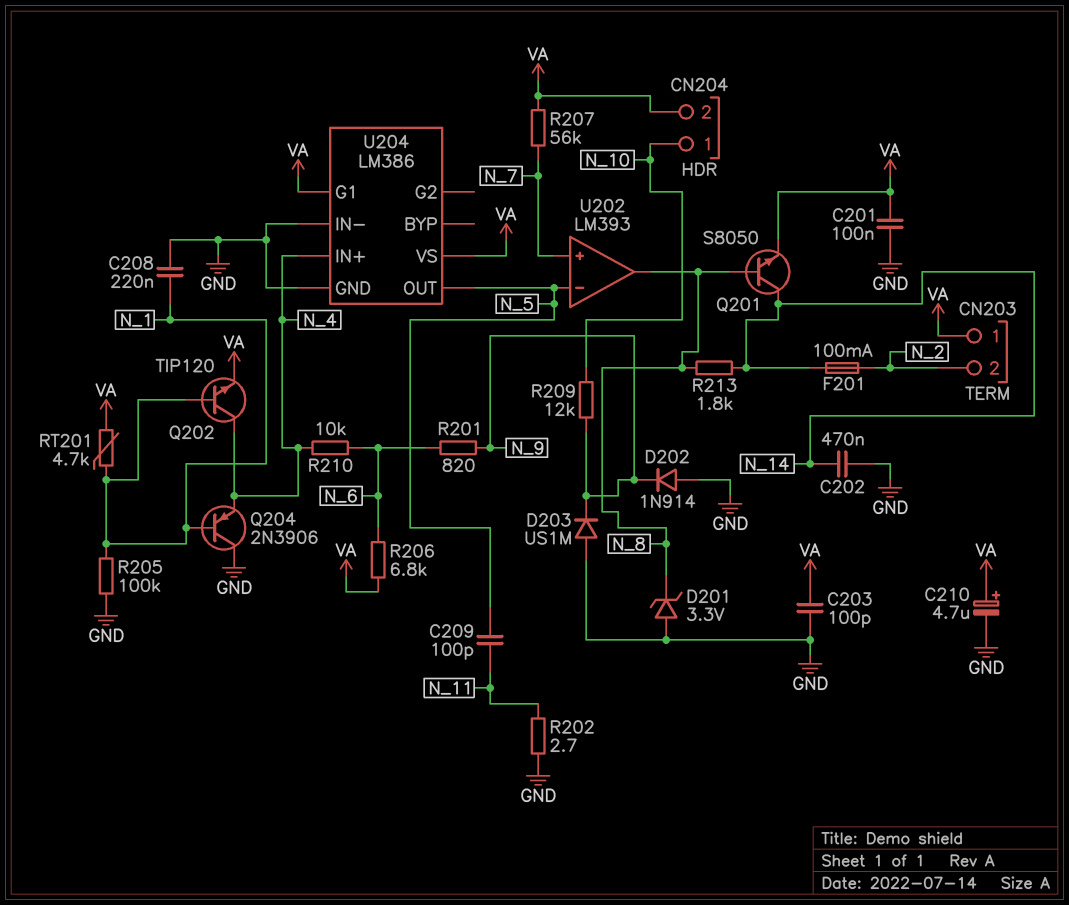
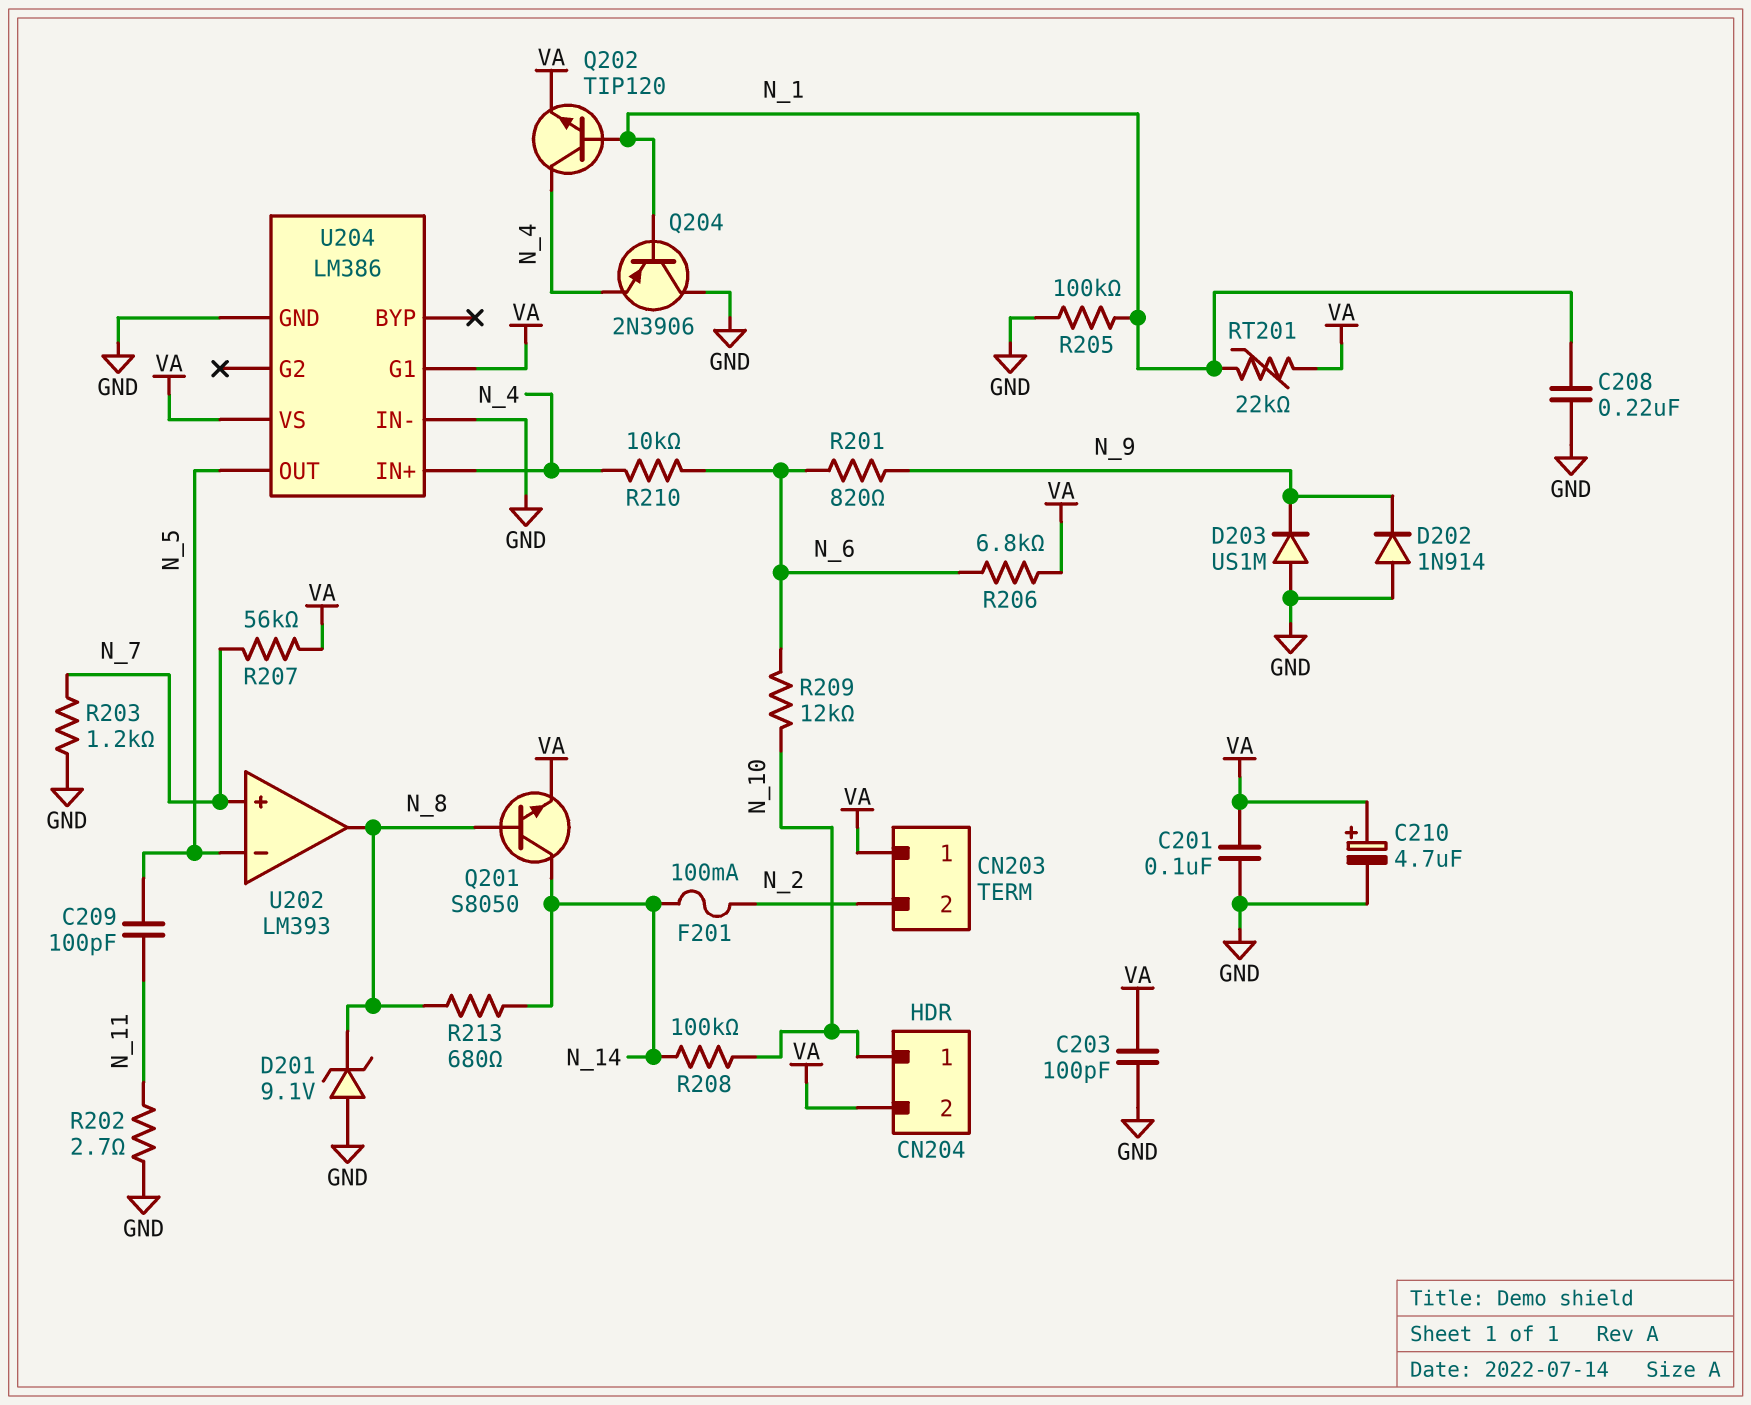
C202: 470nF (GND, N_14) -> none
D201: zener 3.3V (A GND, K N_8) -> zener 9.1V (A GND, K N_8)
R203: none -> 1.2k (GND, N_7)
R208: none -> 100k (N_10, N_14)
R209: 12k (N_9, N_10) -> 12k (N_6, N_10)
R213: 1.8k (N_8, N_14) -> 680 (N_8, N_14)
RT201: 4.7k (N_1, VA) -> 22k (N_1, VA)

